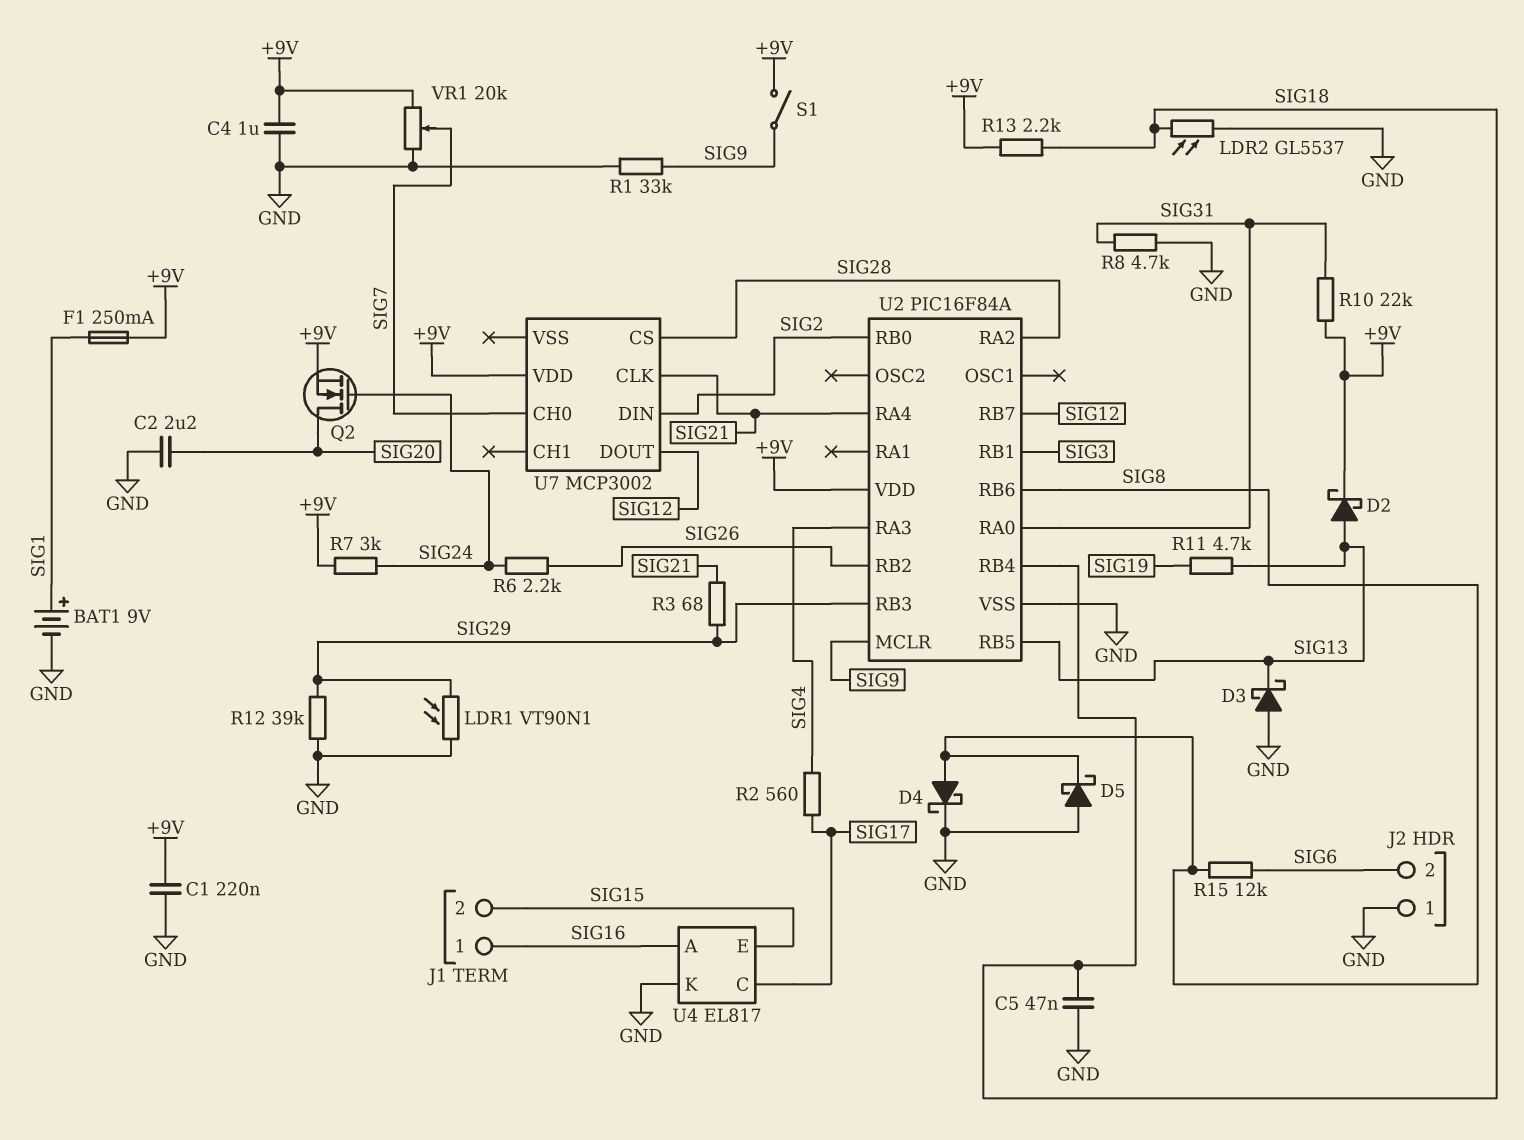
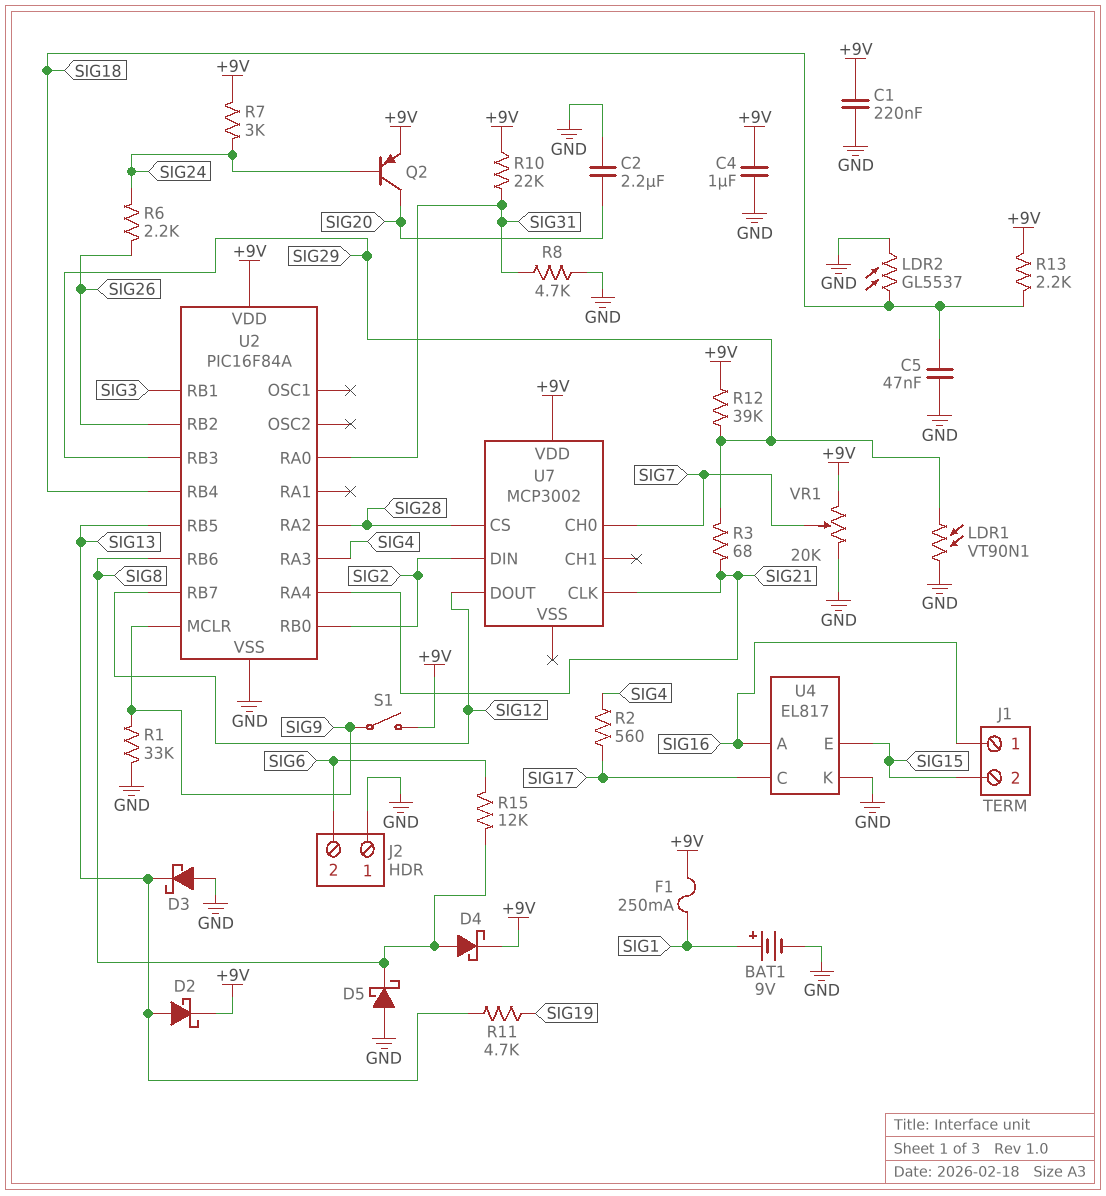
D4: schottky (A SIG8, K GND) -> schottky (A SIG8, K +9V)
Q2: NMOS (G SIG24, D SIG20, S +9V) -> PNP (B SIG24, C SIG20, E +9V)
R12: 39k (GND, SIG29) -> 39k (+9V, SIG29)

